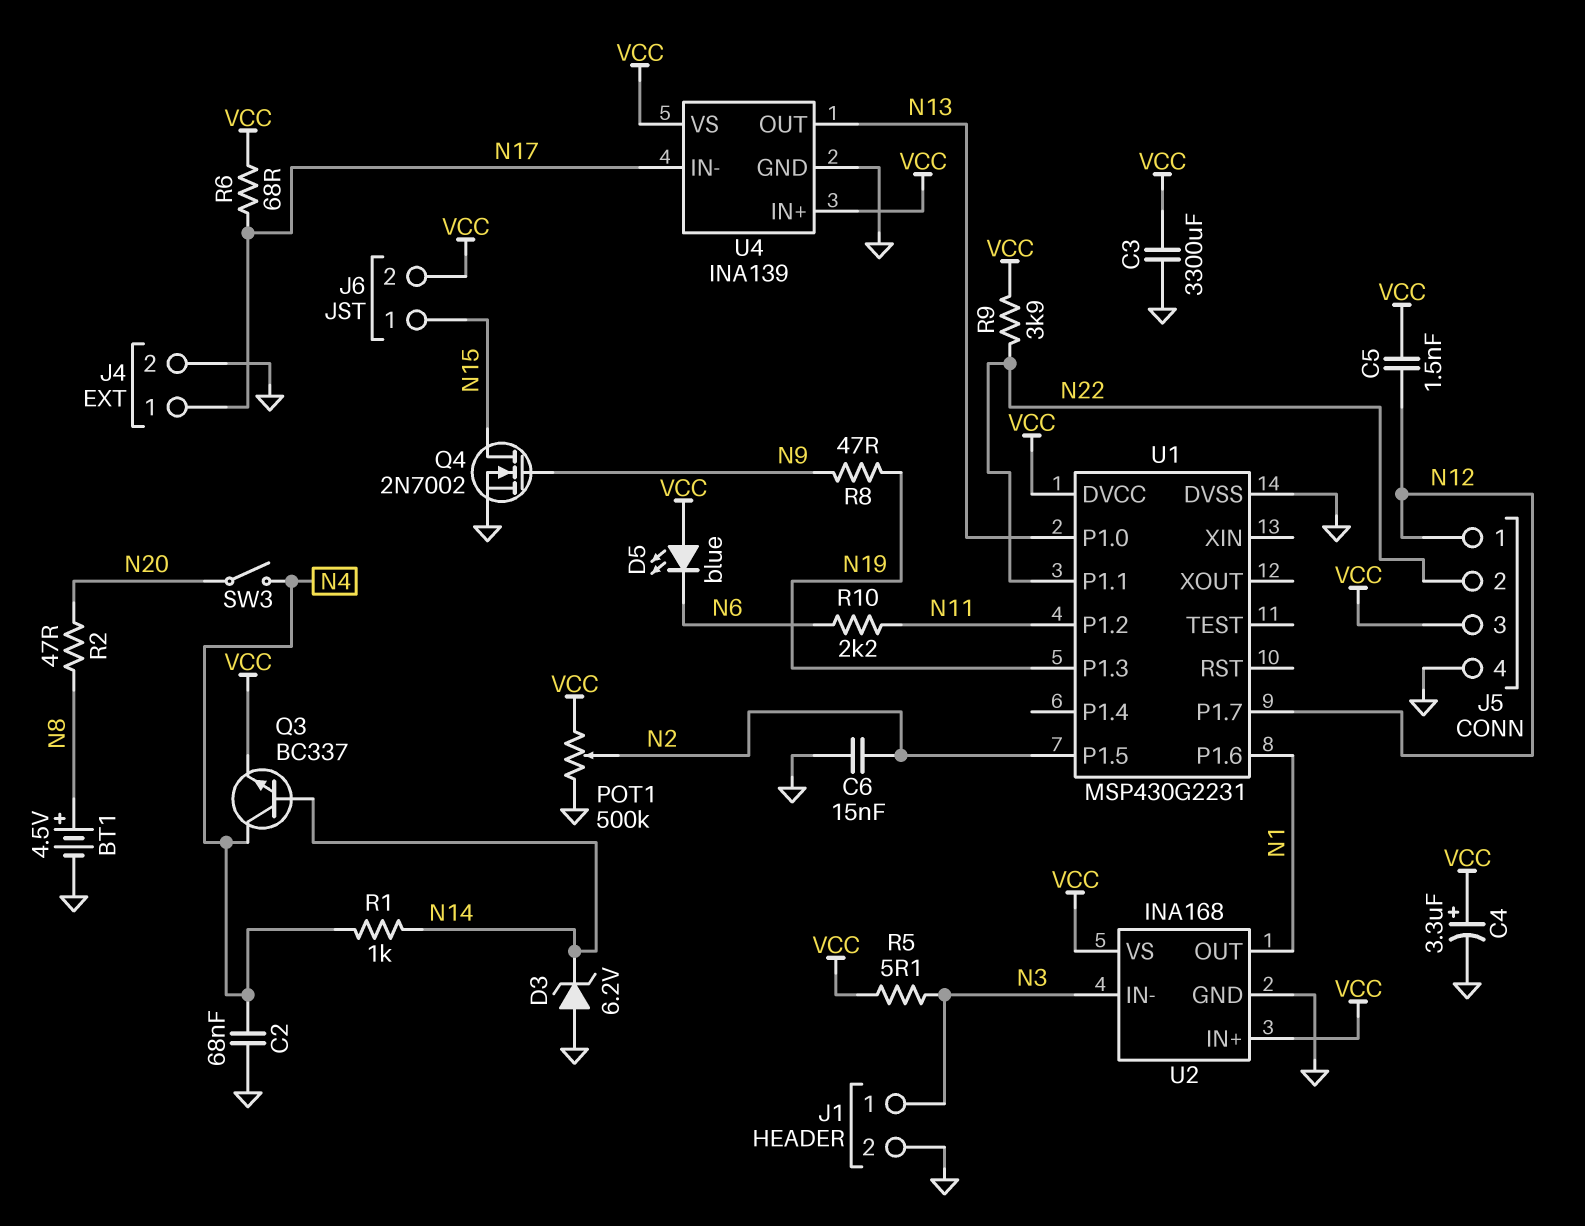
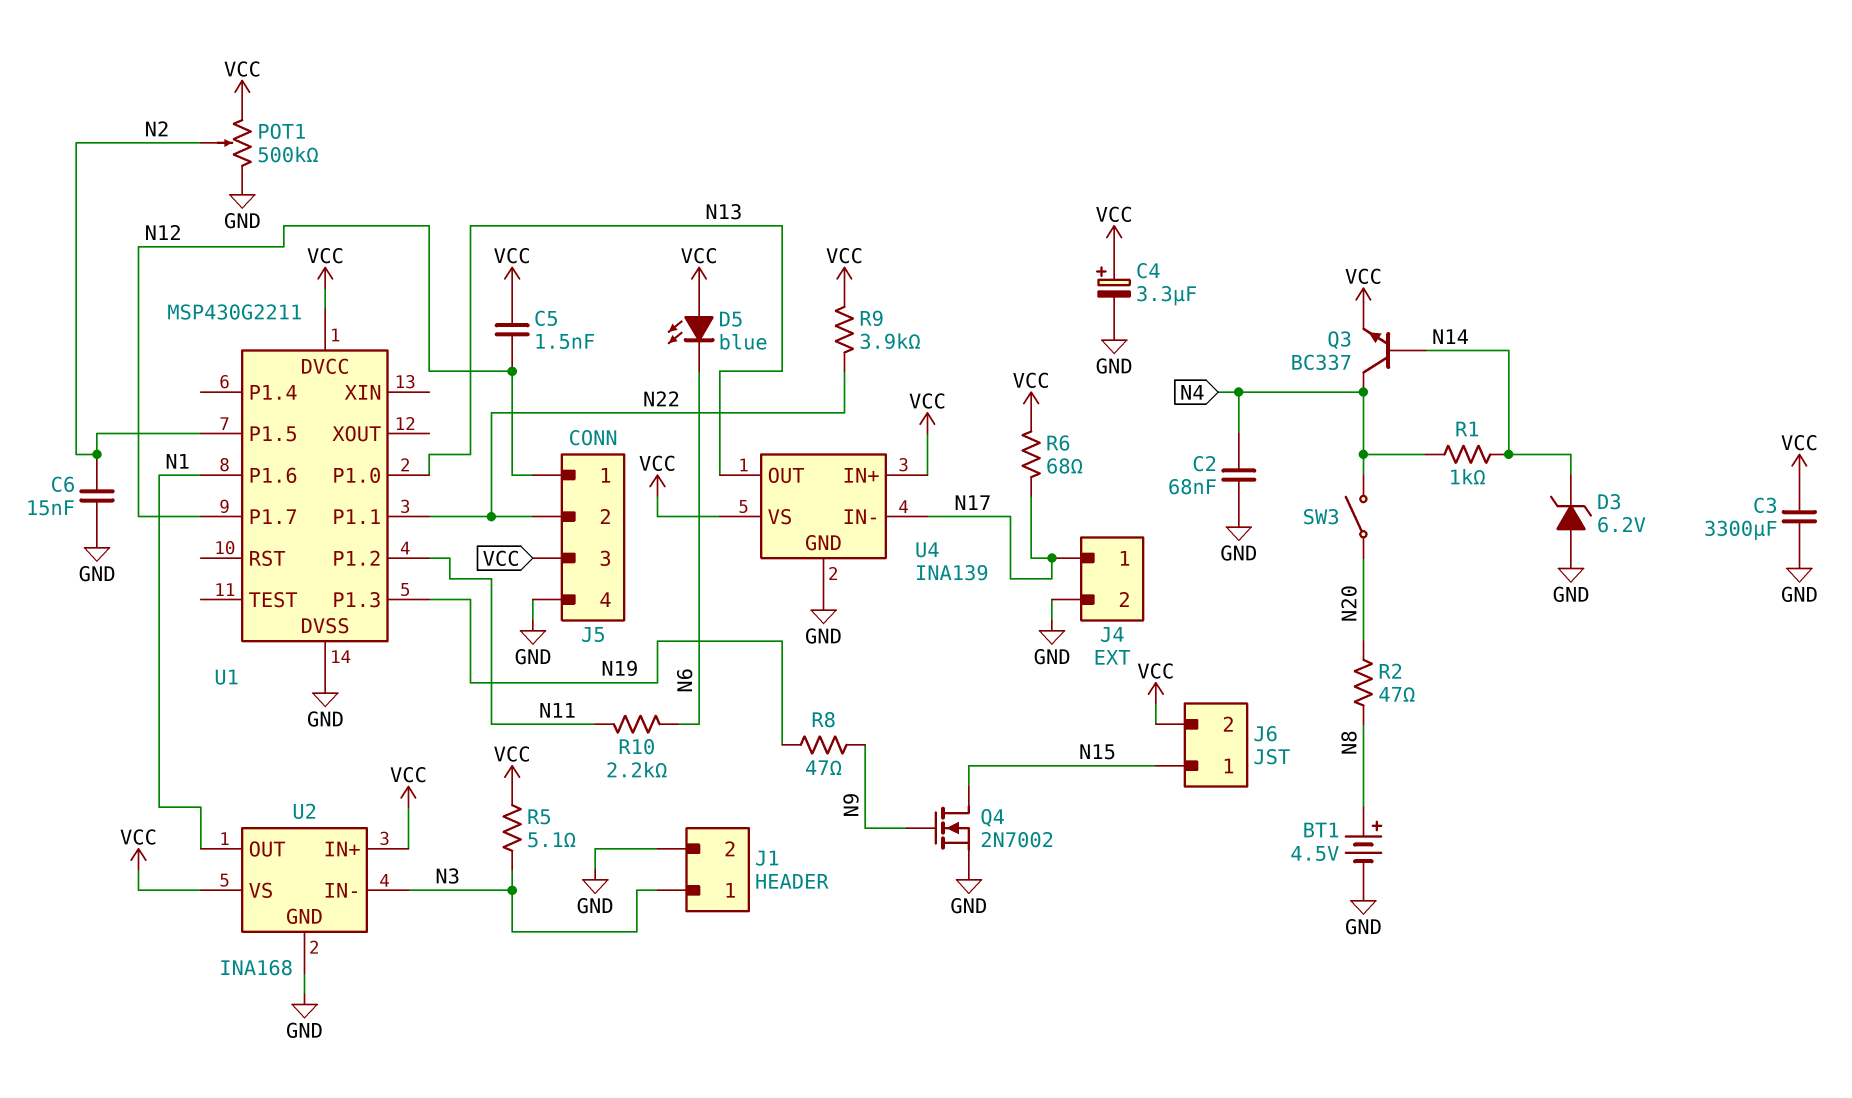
U1: MSP430G2231 -> MSP430G2211

